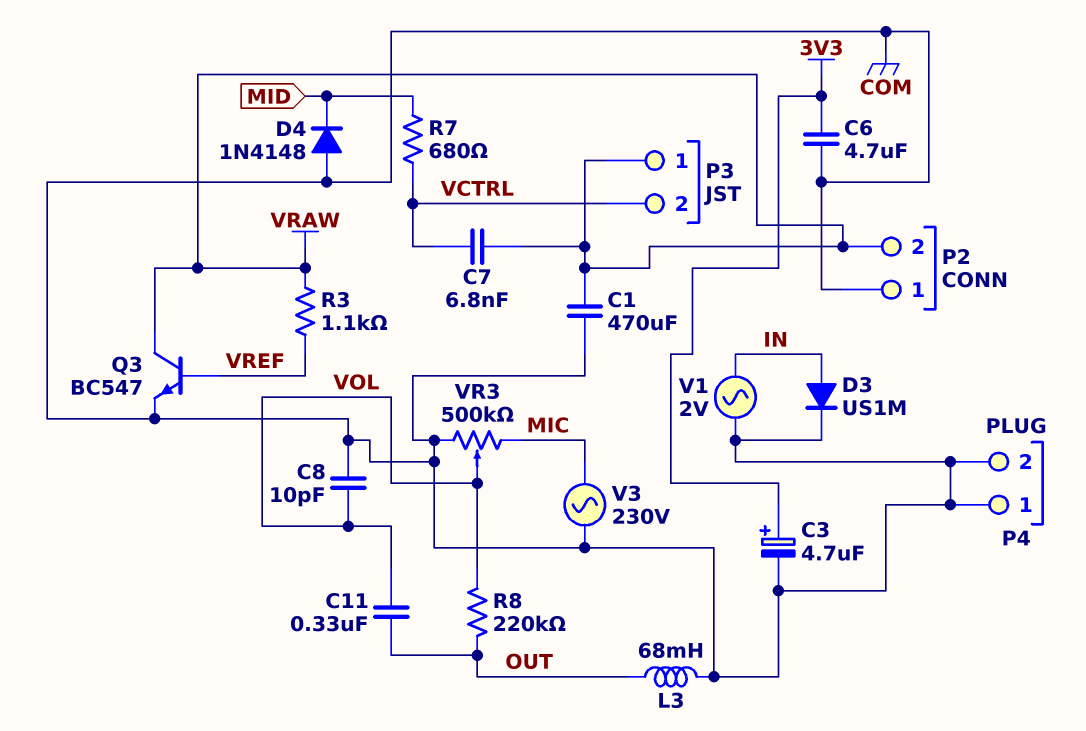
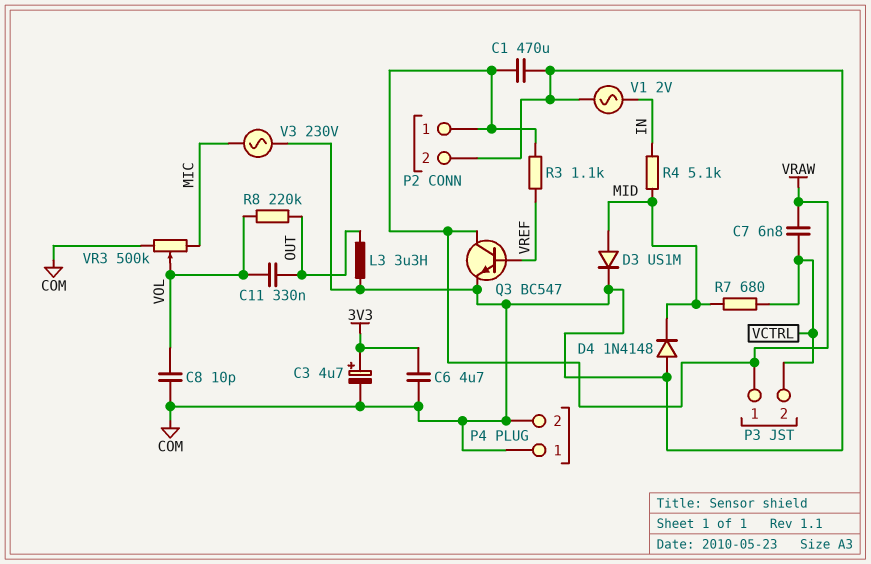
D3: diode US1M (A IN, K COM) -> diode US1M (A MID, K COM)
L3: 68mH (COM, OUT) -> 3.3uH (COM, OUT)
P2 pin 1: COM -> VRAW
P2 pin 2: VRAW -> COM
R4: none -> 5.1k (IN, MID)

